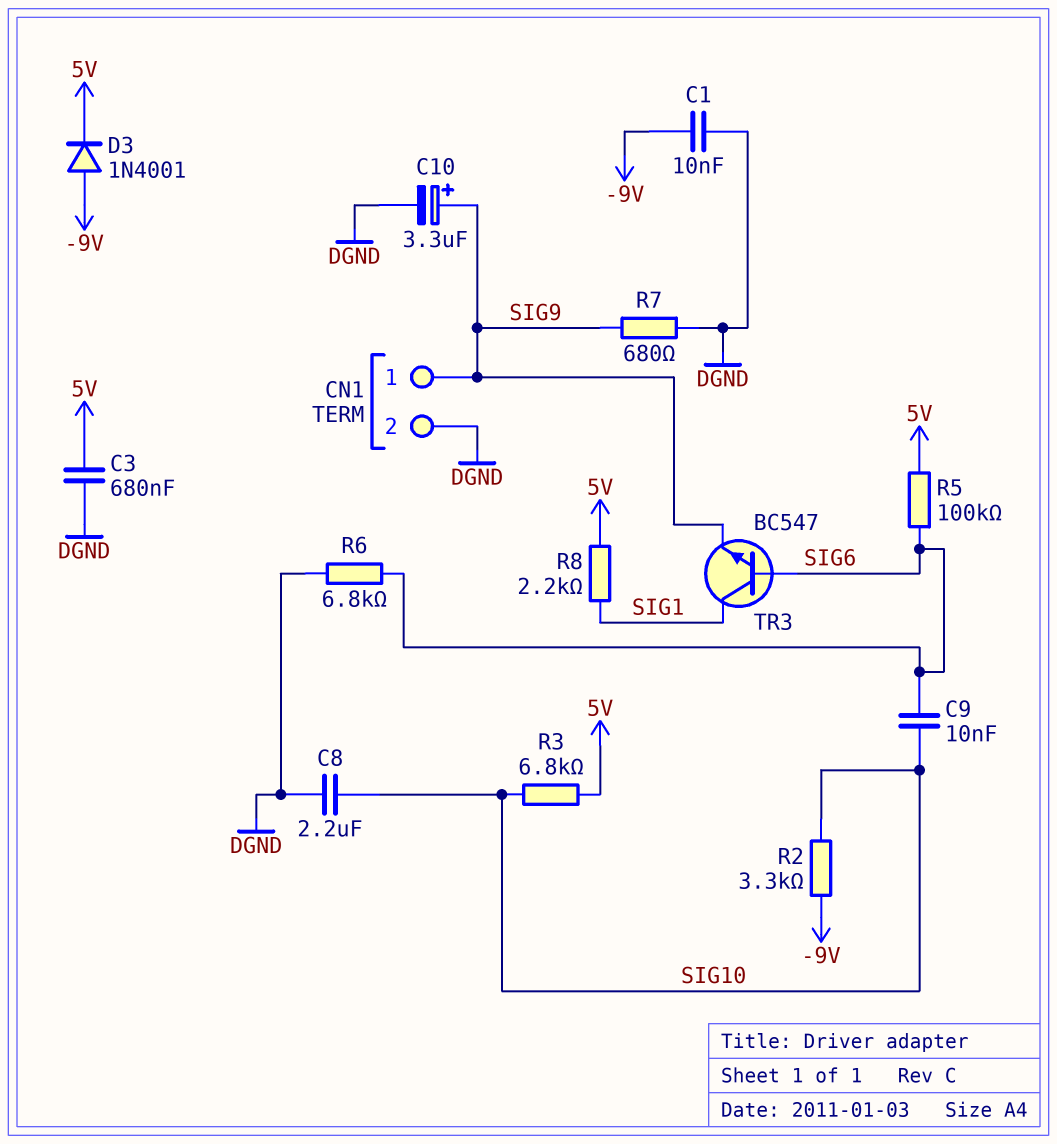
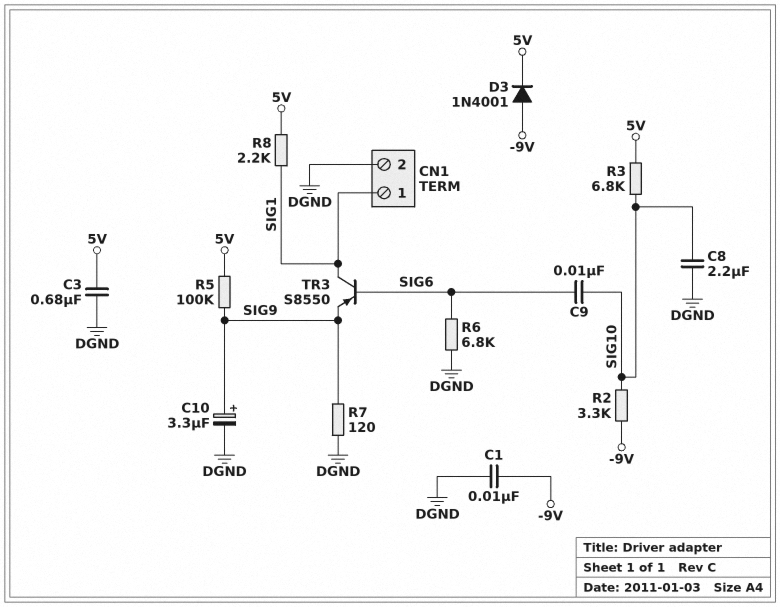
CN1 pin 1: SIG9 -> SIG1
R5: 100k (5V, SIG6) -> 100k (5V, SIG9)
R7: 680 (DGND, SIG9) -> 120 (DGND, SIG9)
TR3: NPN BC547 (B SIG6, C SIG1, E SIG9) -> PNP S8550 (B SIG6, C SIG1, E SIG9)

